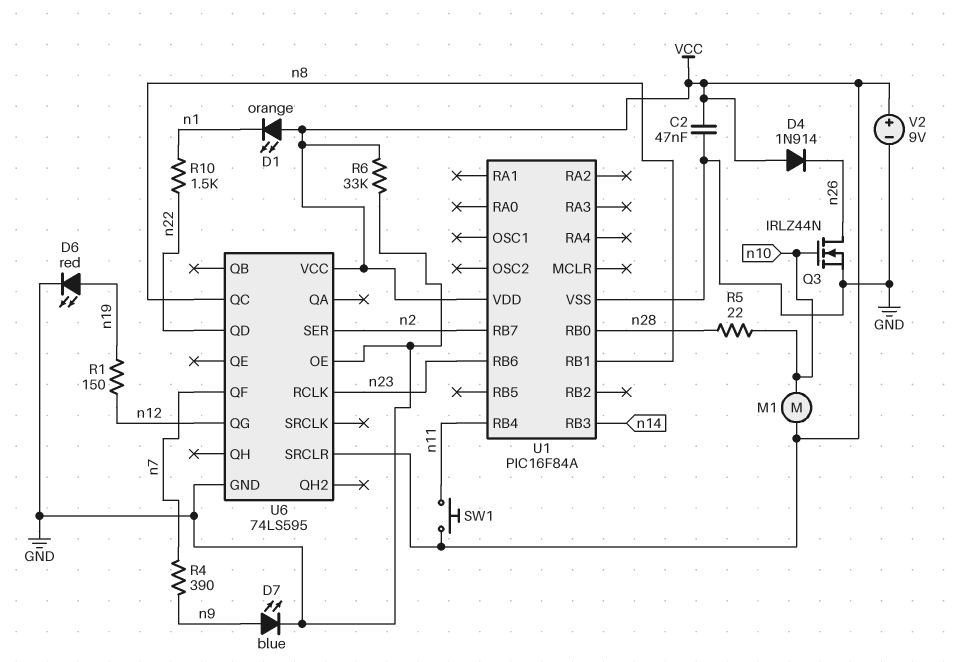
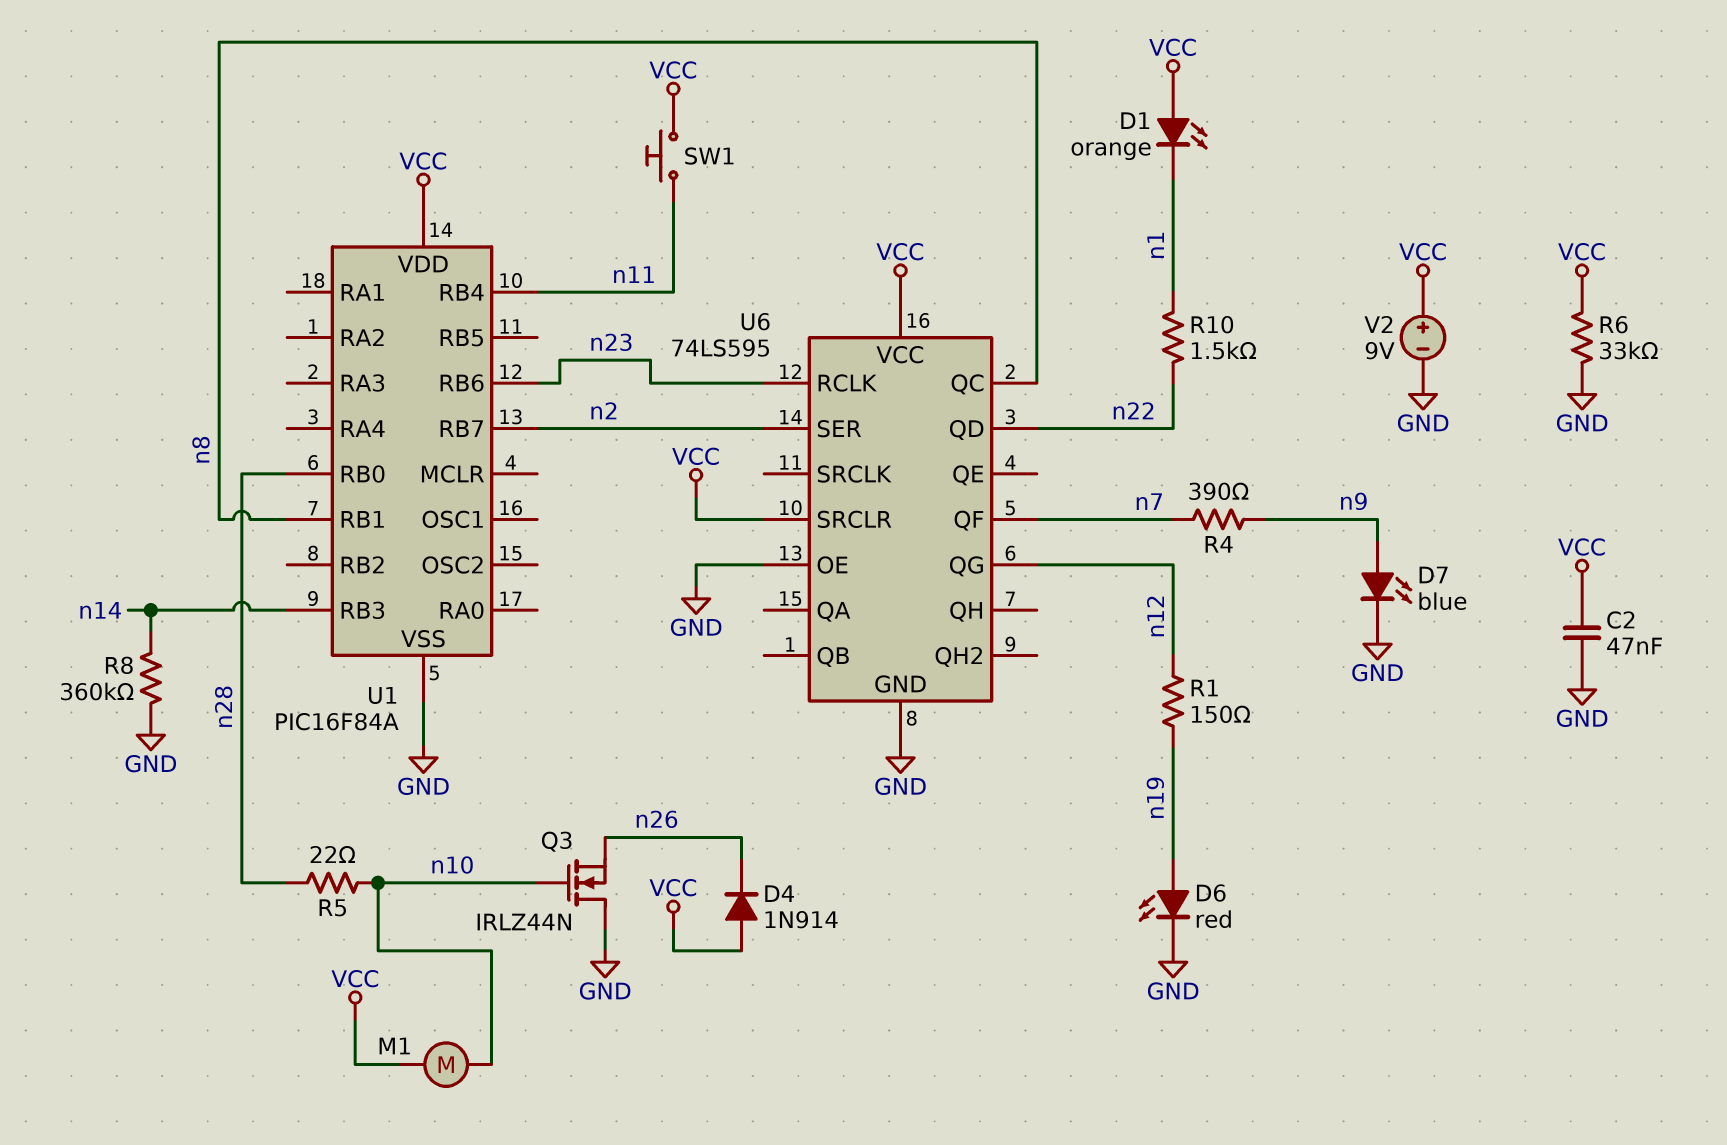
Q3: NMOS IRLZ44N (G n10, D n26, S GND) -> NMOS IRLZ44N (G n10, D GND, S n26)
R8: none -> 360k (GND, n14)

